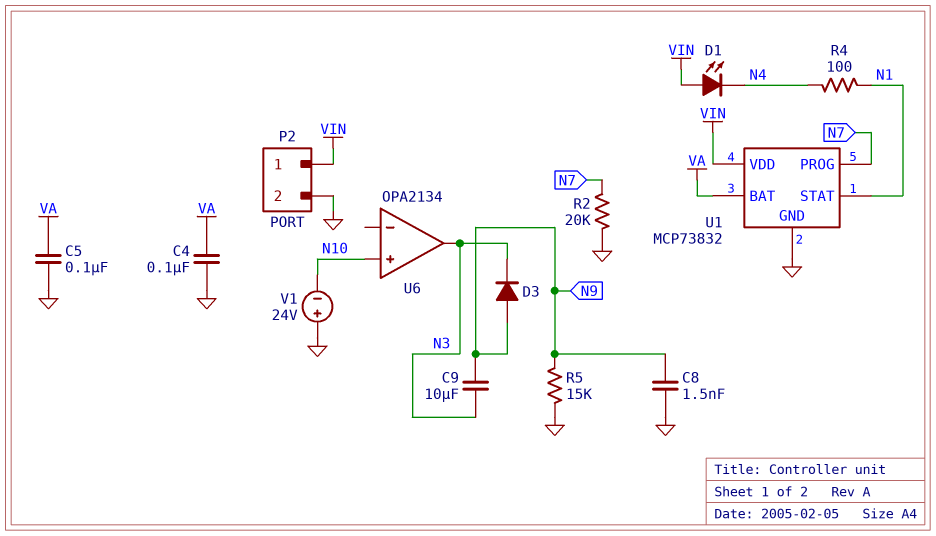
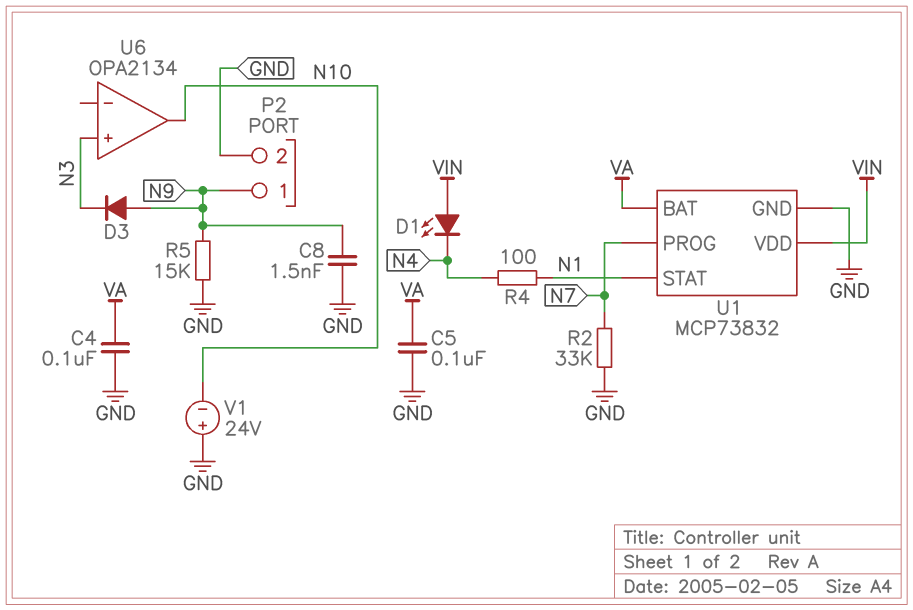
C9: 10uF (N3, N9) -> none
P2 pin 1: VIN -> N9
R2: 20k (GND, N7) -> 33k (GND, N7)
U6 pin in+: N10 -> N3
U6 pin out: N3 -> N10

